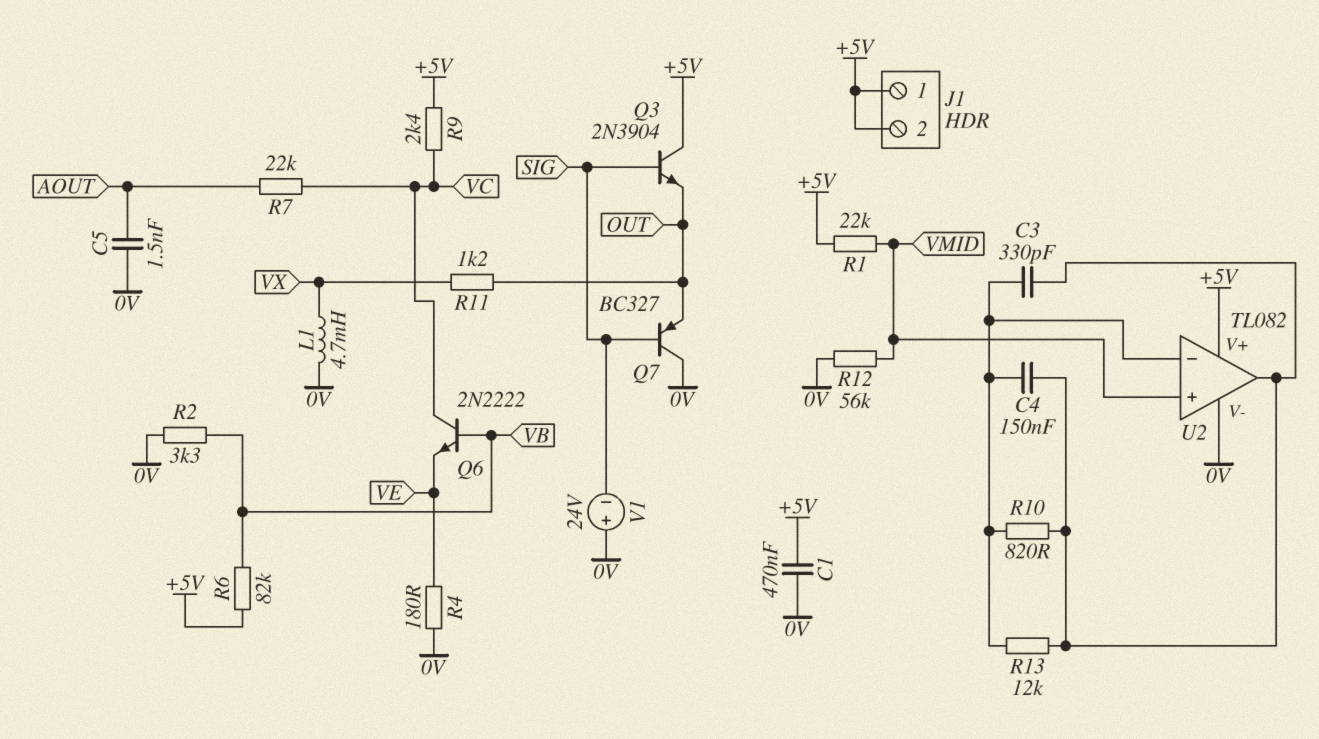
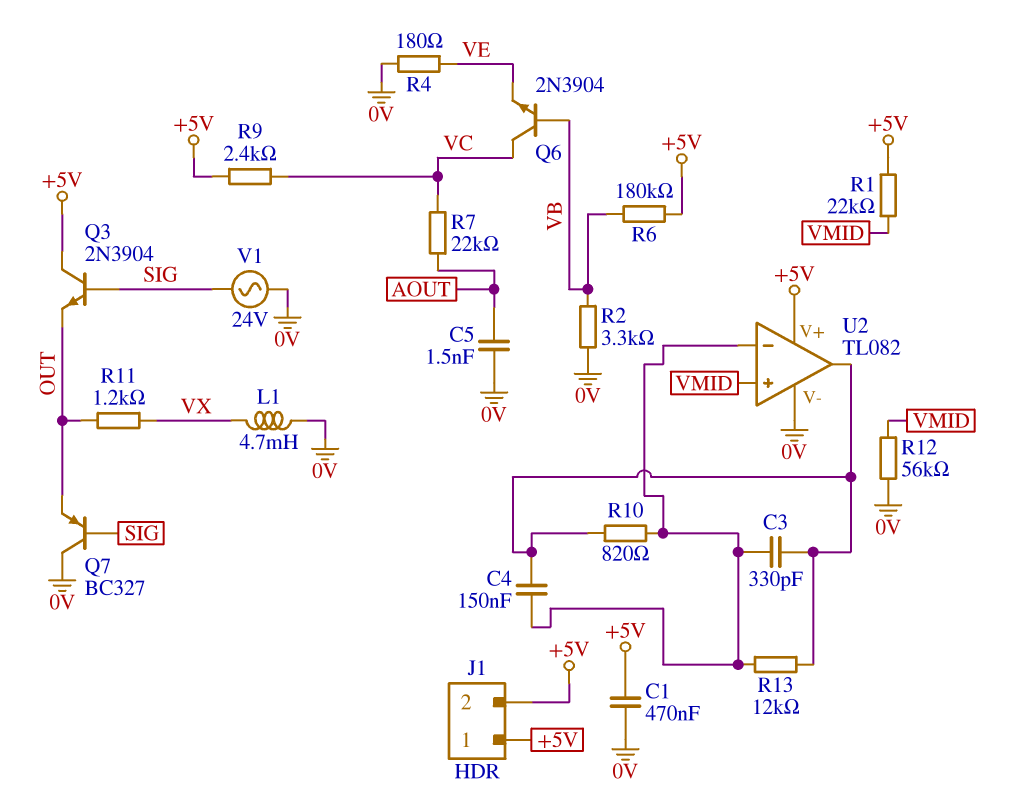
Q6: NPN 2N2222 (B VB, C VC, E VE) -> NPN 2N3904 (B VB, C VC, E VE)
R6: 82k (+5V, VB) -> 180k (+5V, VB)
V1: 24V (plus 0V, minus SIG) -> AC 24V (0V, SIG)

